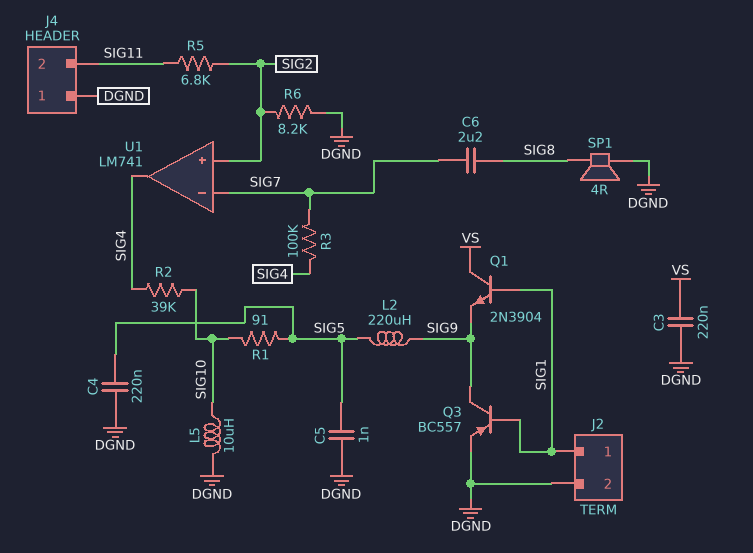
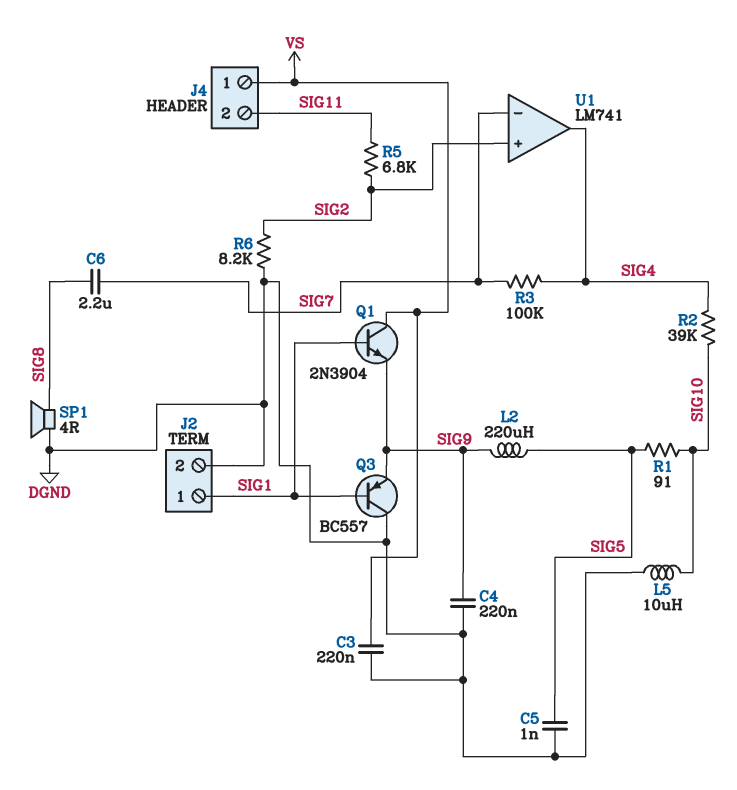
C4: 220nF (DGND, SIG5) -> 220nF (DGND, SIG9)
J4 pin 1: DGND -> VS
Q3: PNP BC557 (B SIG1, C SIG9, E DGND) -> PNP BC557 (B SIG1, C DGND, E SIG9)

